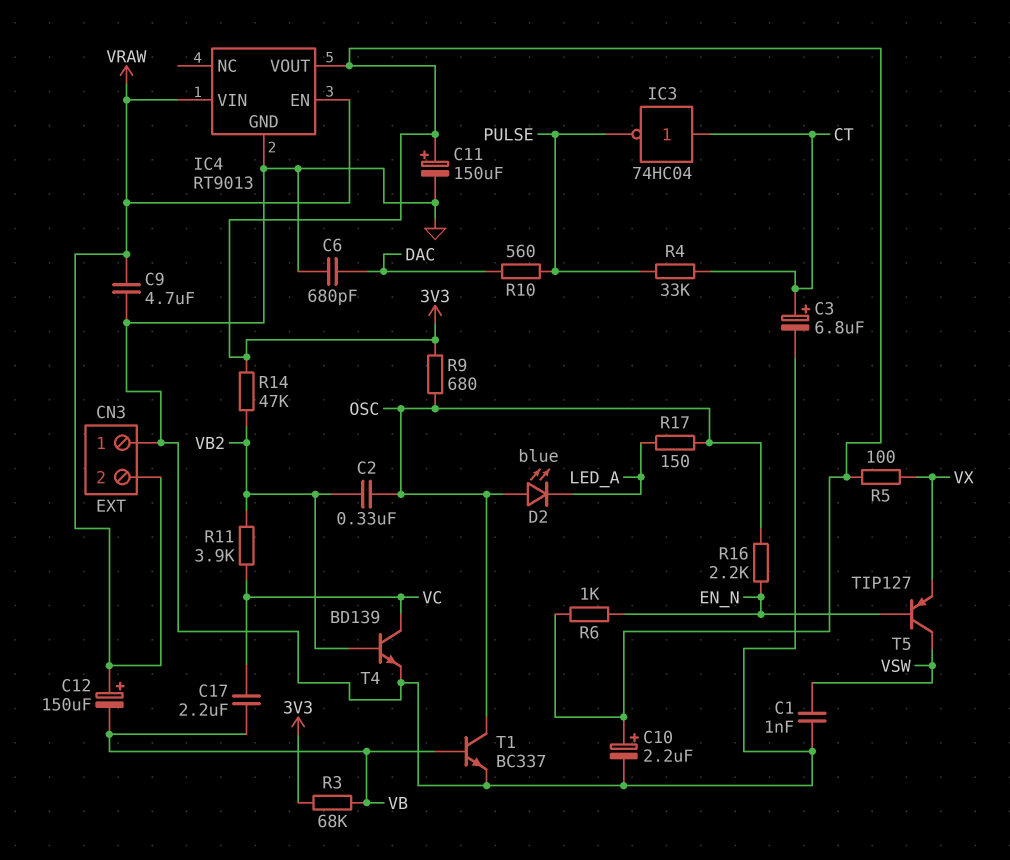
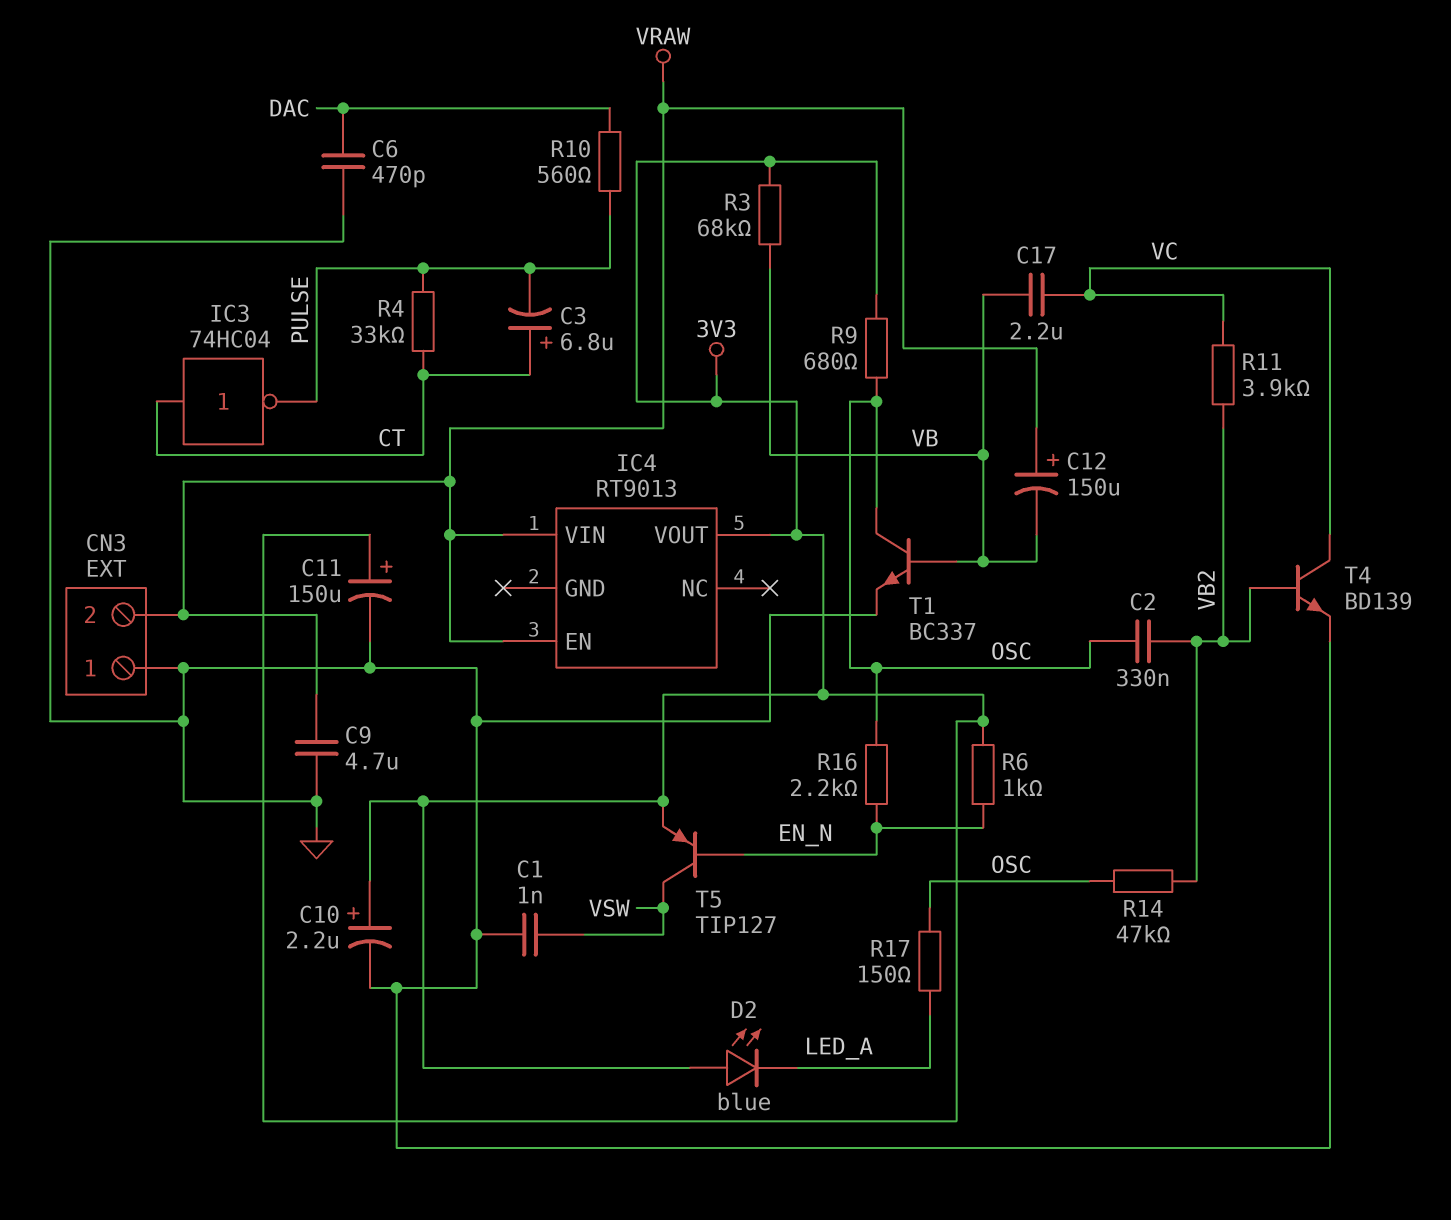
C3: 6.8uF (plus CT, minus GND) -> 6.8uF (plus CT, minus PULSE)
C6: 680pF (DAC, GND) -> 470pF (DAC, GND)
D2: LED blue (A OSC, K LED_A) -> LED blue (A 3V3, K LED_A)
IC4 pin GND: GND -> none
R5: 100 (3V3, VX) -> none
R14: 47k (3V3, VB2) -> 47k (OSC, VB2)
T5: PNP TIP127 (B EN_N, C VSW, E VX) -> PNP TIP127 (B EN_N, C VSW, E 3V3)

